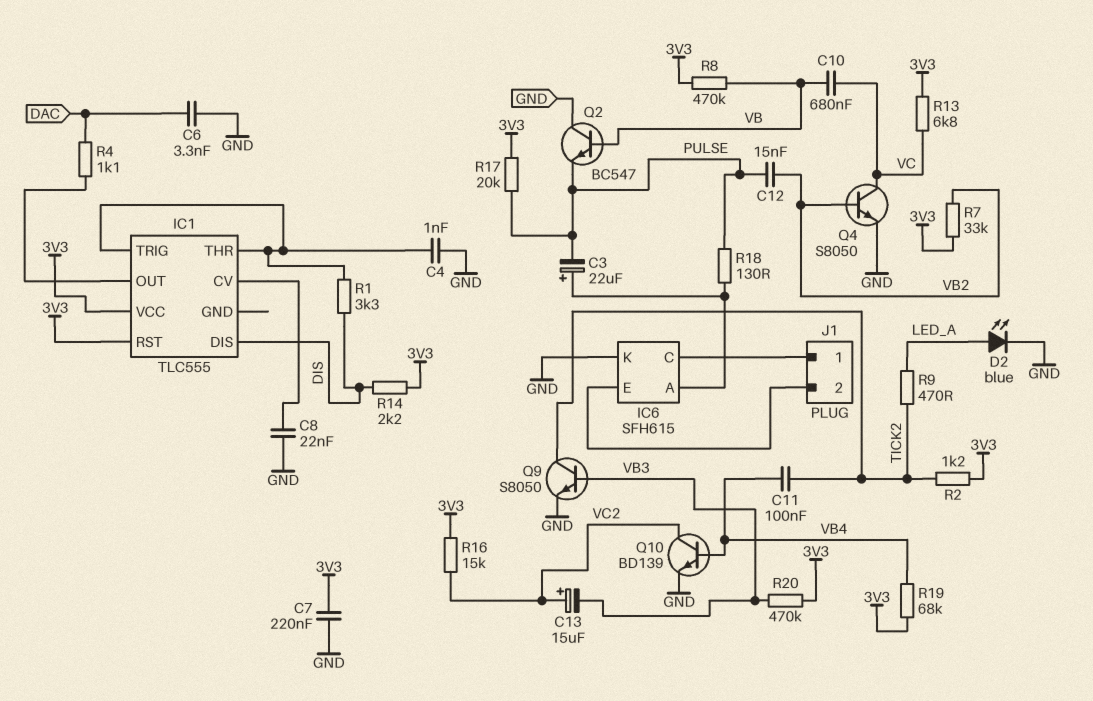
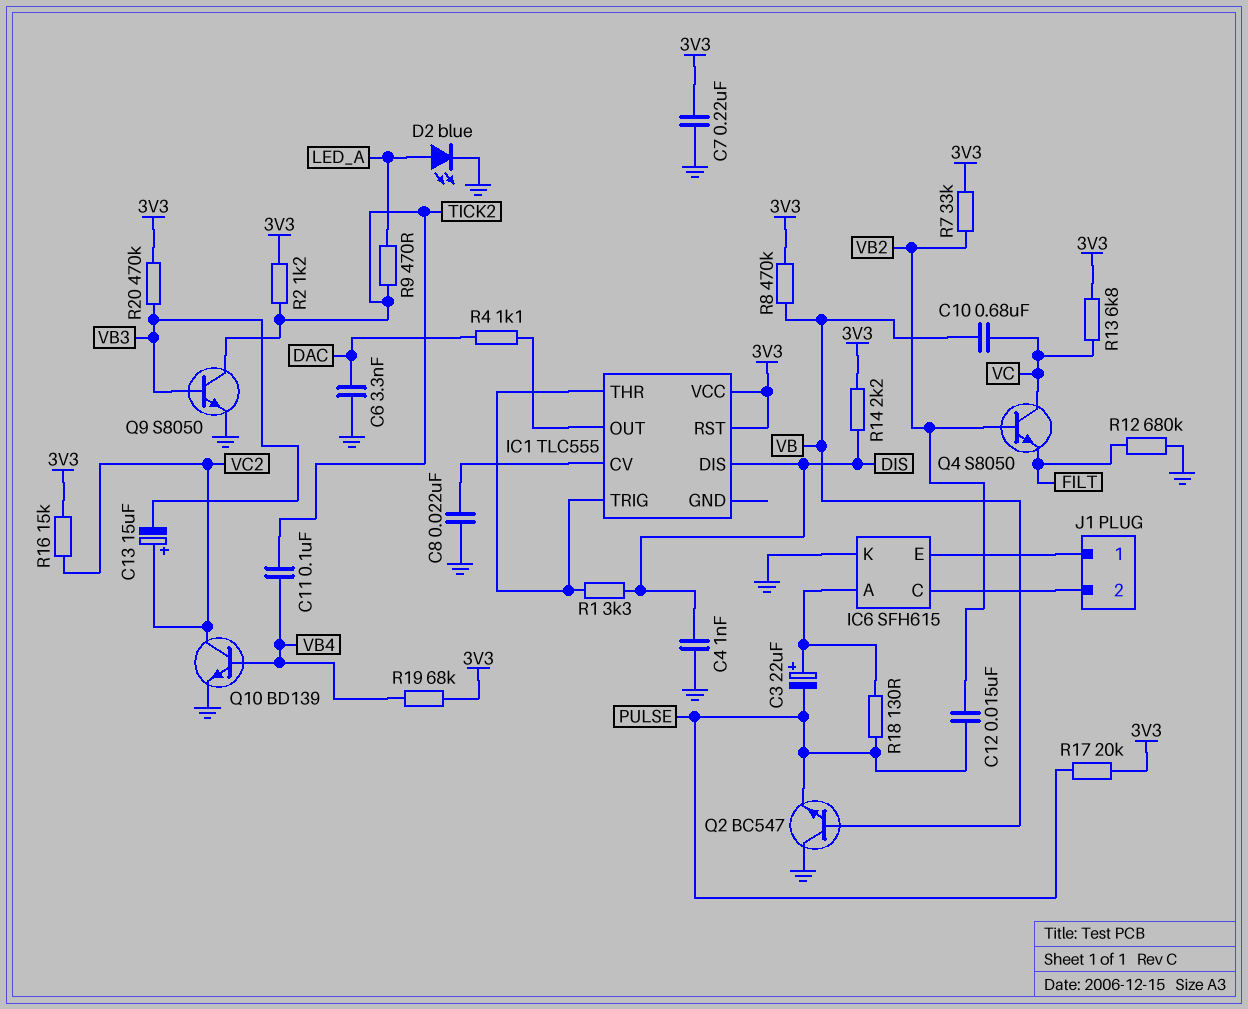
C4: 1nF (GND, IC1/THR) -> 1nF (DIS, GND)
J1 pin 1: IC6/C -> IC6/E
J1 pin 2: IC6/E -> IC6/C
Q4: NPN S8050 (B VB2, C VC, E GND) -> NPN S8050 (B VB2, C VC, E FILT)
R12: none -> 680k (FILT, GND)

